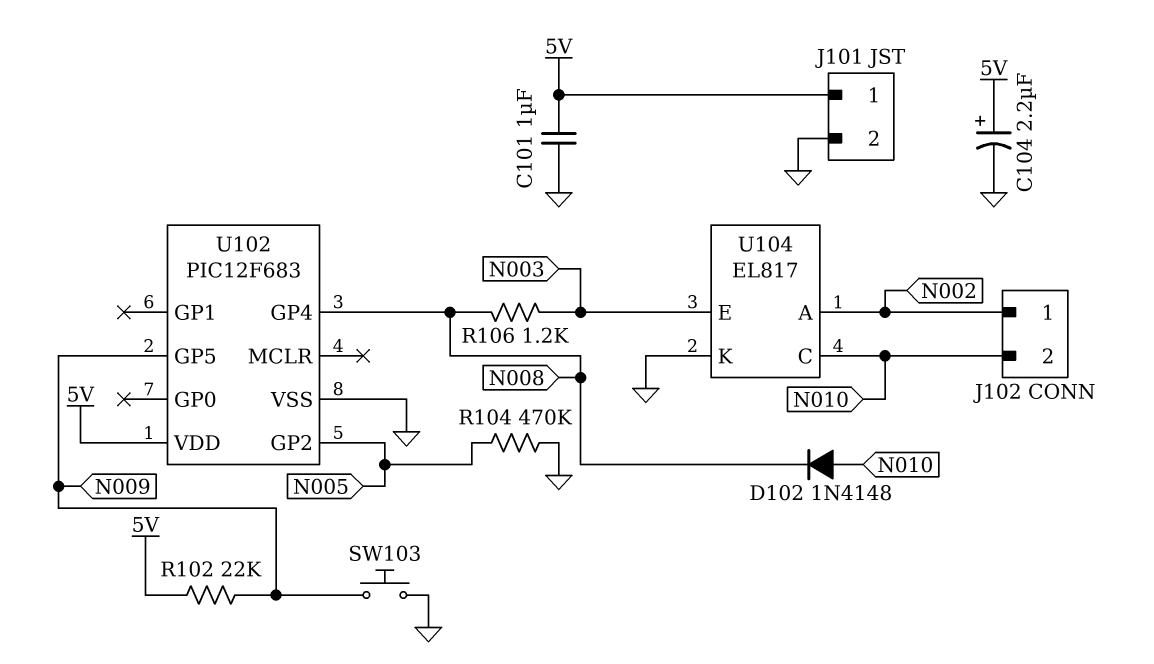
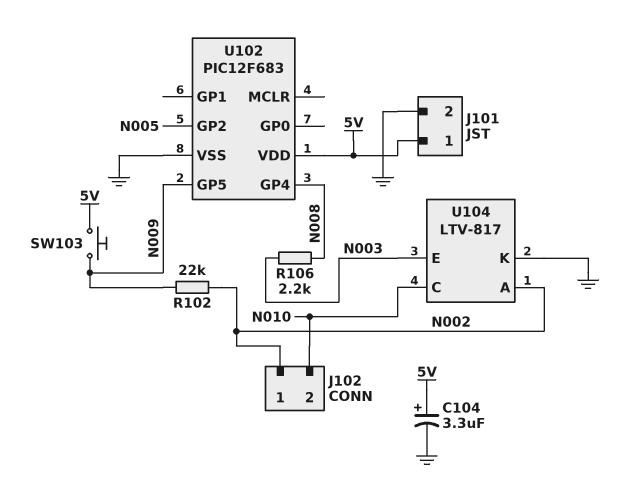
C101: 1uF (5V, GND) -> none
C104: 2.2uF (plus 5V, minus GND) -> 3.3uF (plus 5V, minus GND)
D102: diode 1N4148 (A N010, K N008) -> none
R102: 22k (5V, N009) -> 22k (N002, N009)
R104: 470k (GND, N005) -> none
R106: 1.2k (N003, N008) -> 2.2k (N003, N008)
SW103: button (GND, N009) -> button (5V, N009)
U104: EL817 -> LTV-817

